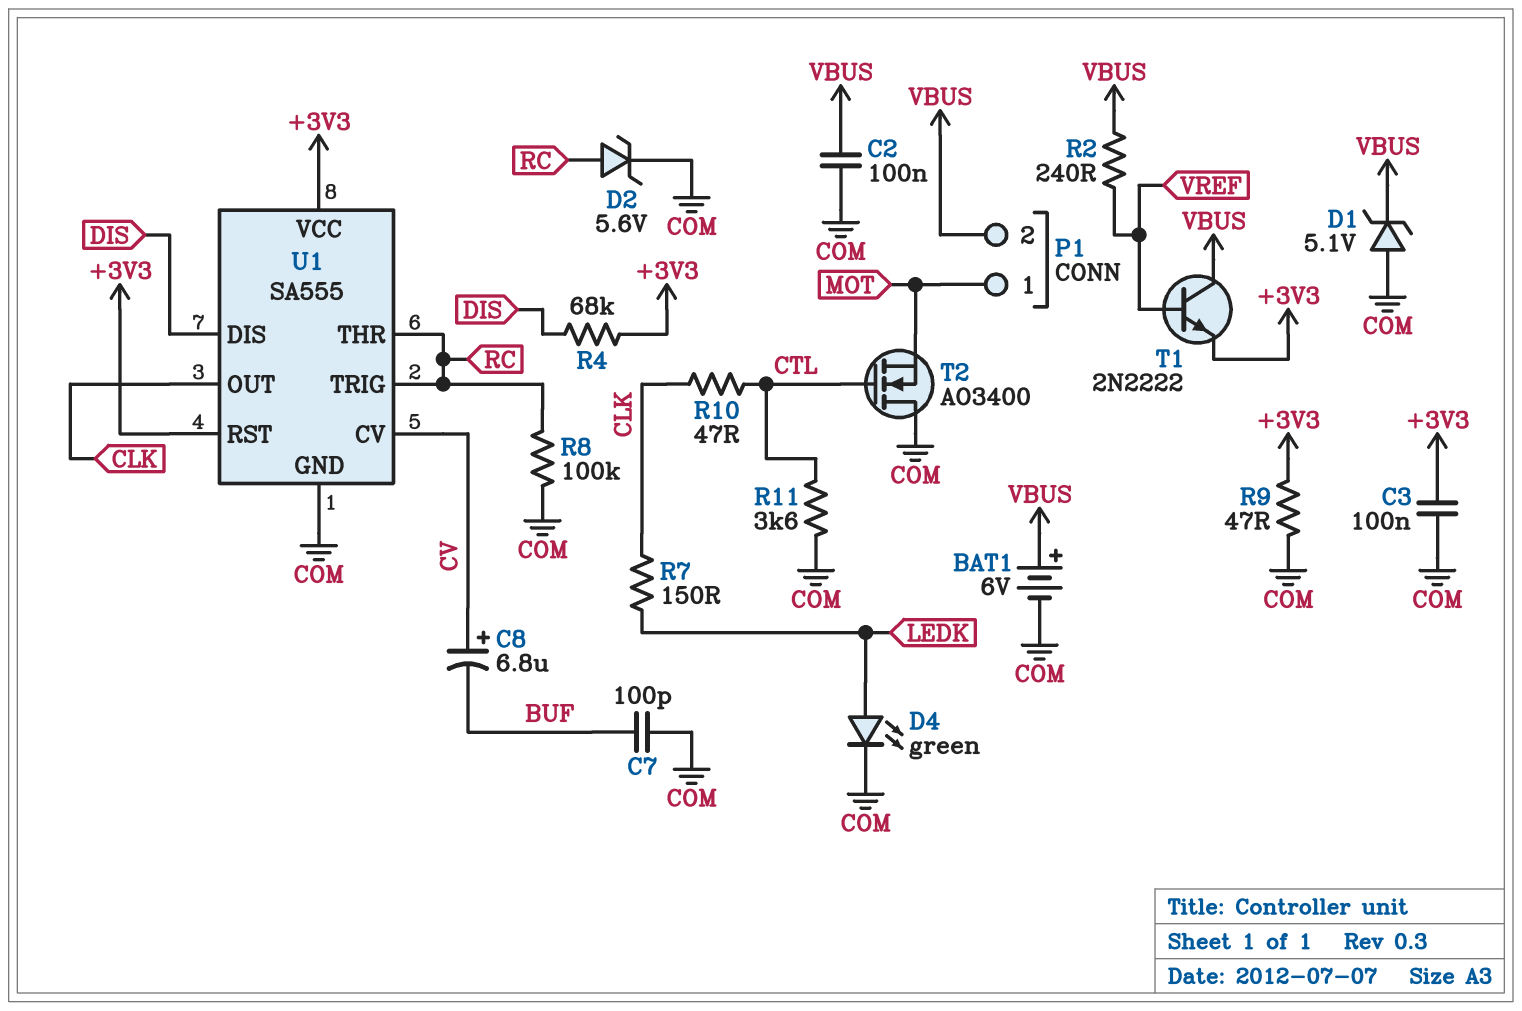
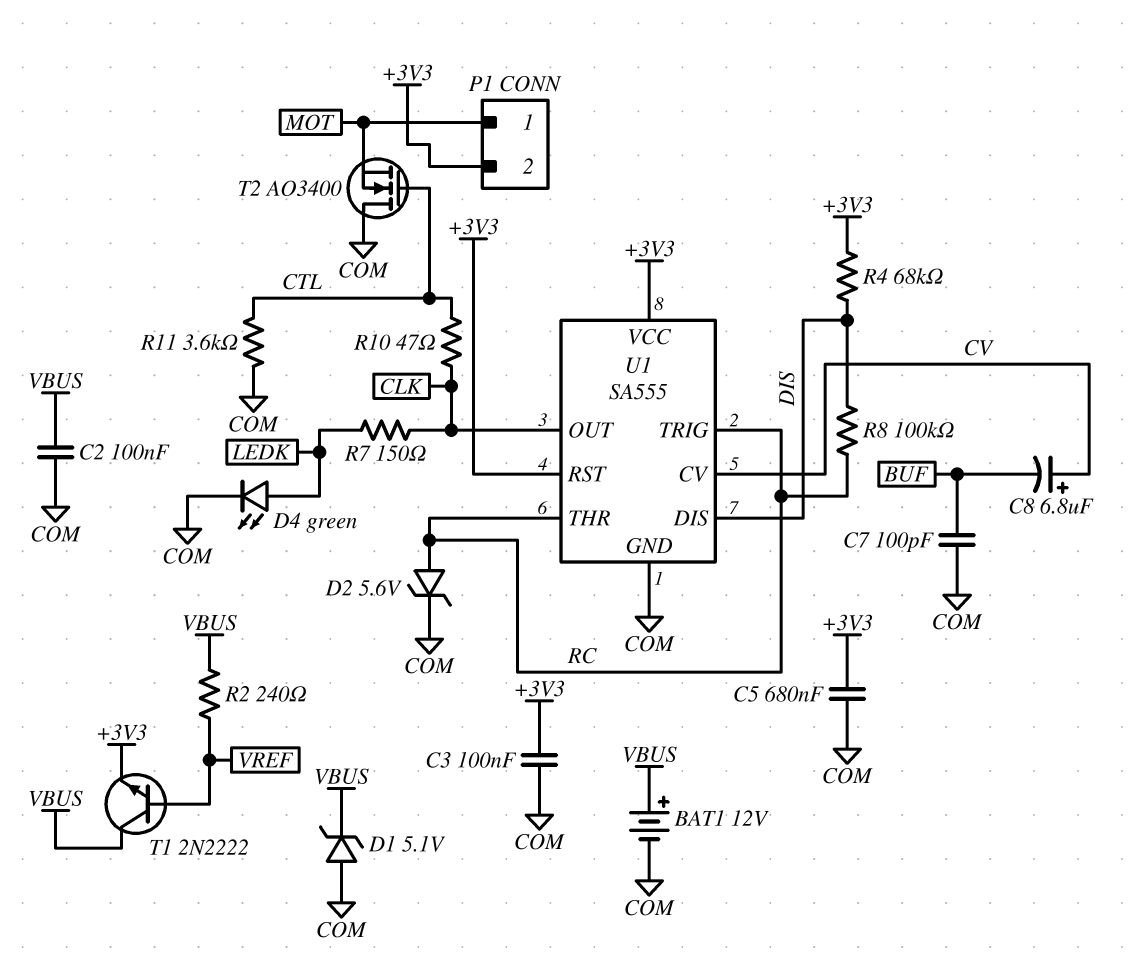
BAT1: 6V (plus VBUS, minus COM) -> 12V (plus VBUS, minus COM)
C5: none -> 680nF (+3V3, COM)
P1 pin 2: VBUS -> +3V3
R8: 100k (COM, RC) -> 100k (DIS, RC)
R9: 47 (+3V3, COM) -> none

